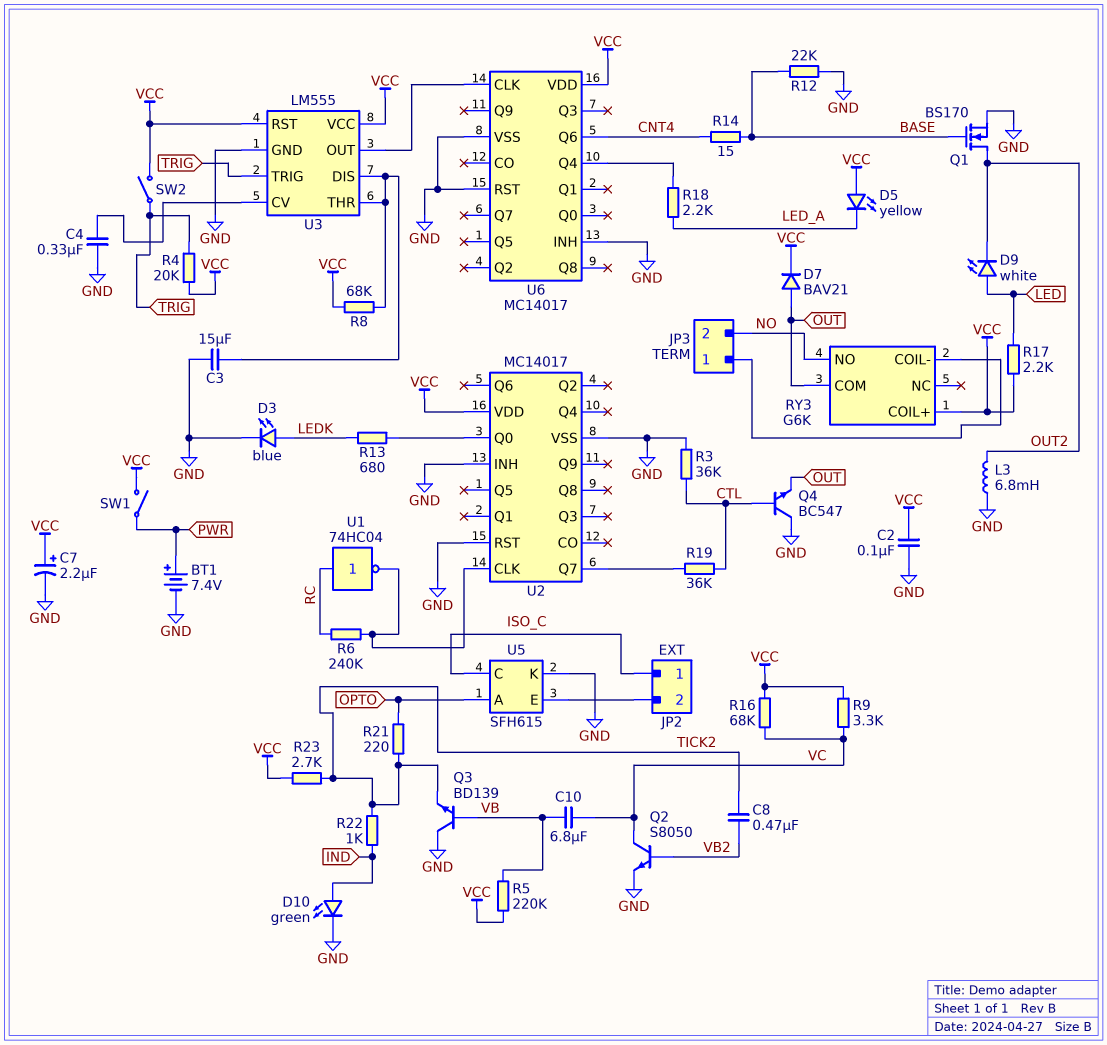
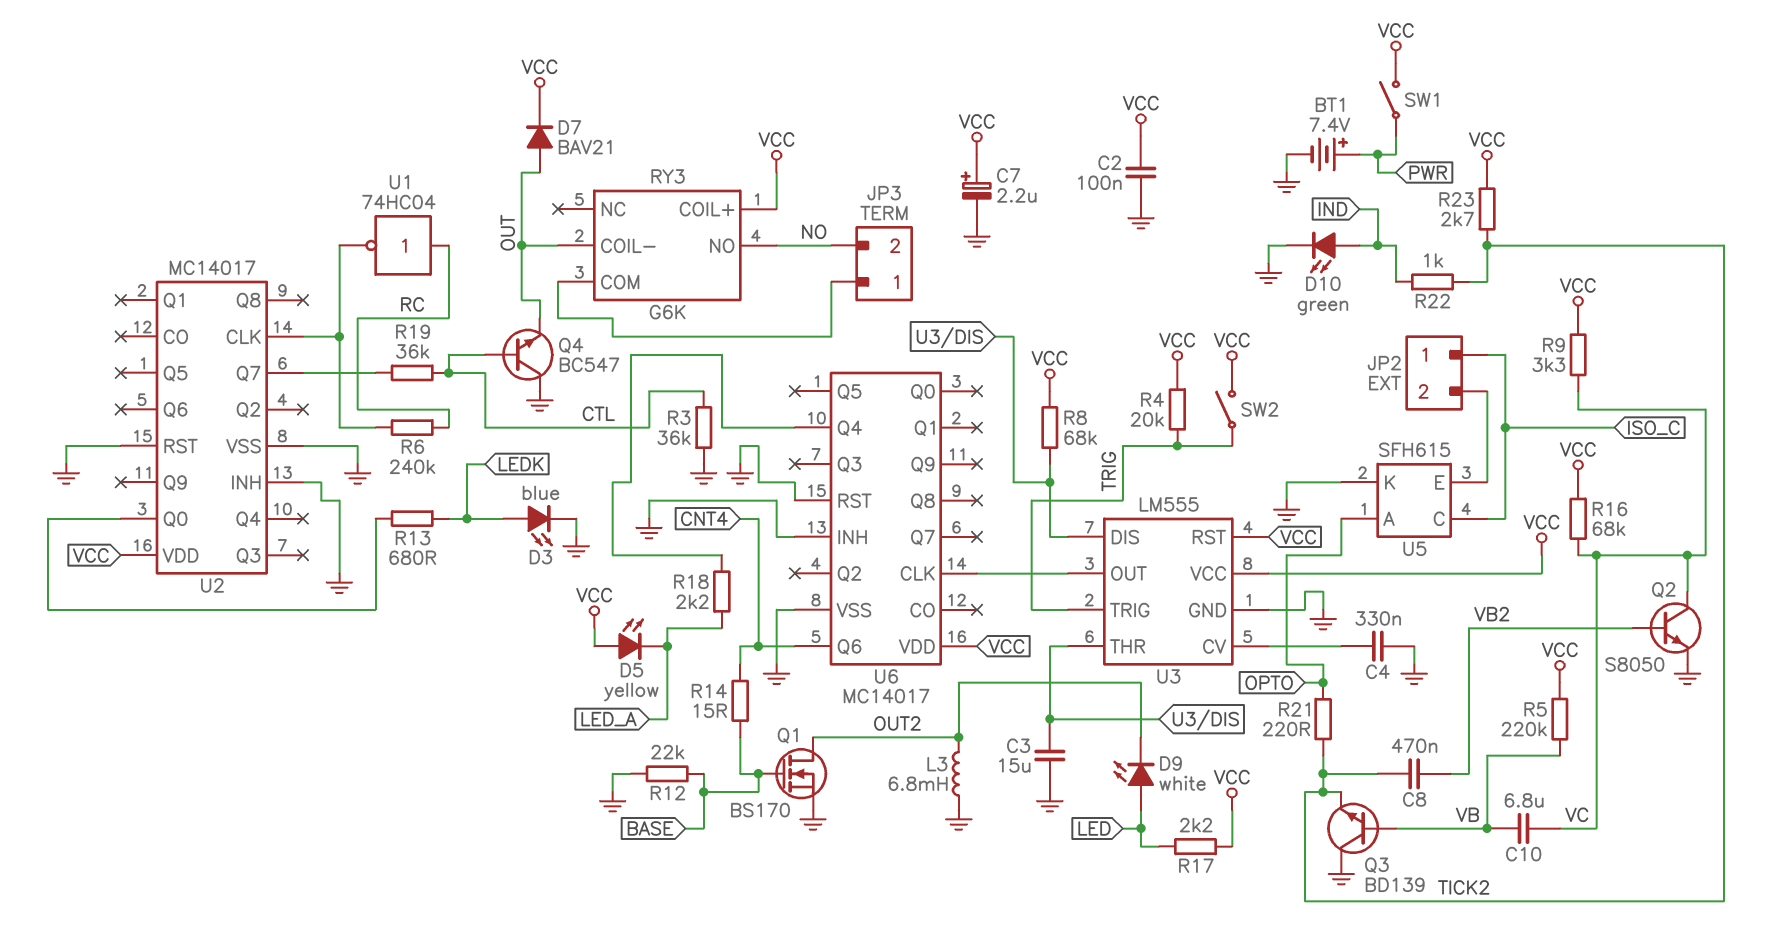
RY3 pin COIL-: JP3/1 -> OUT
RY3 pin COM: OUT -> JP3/1

